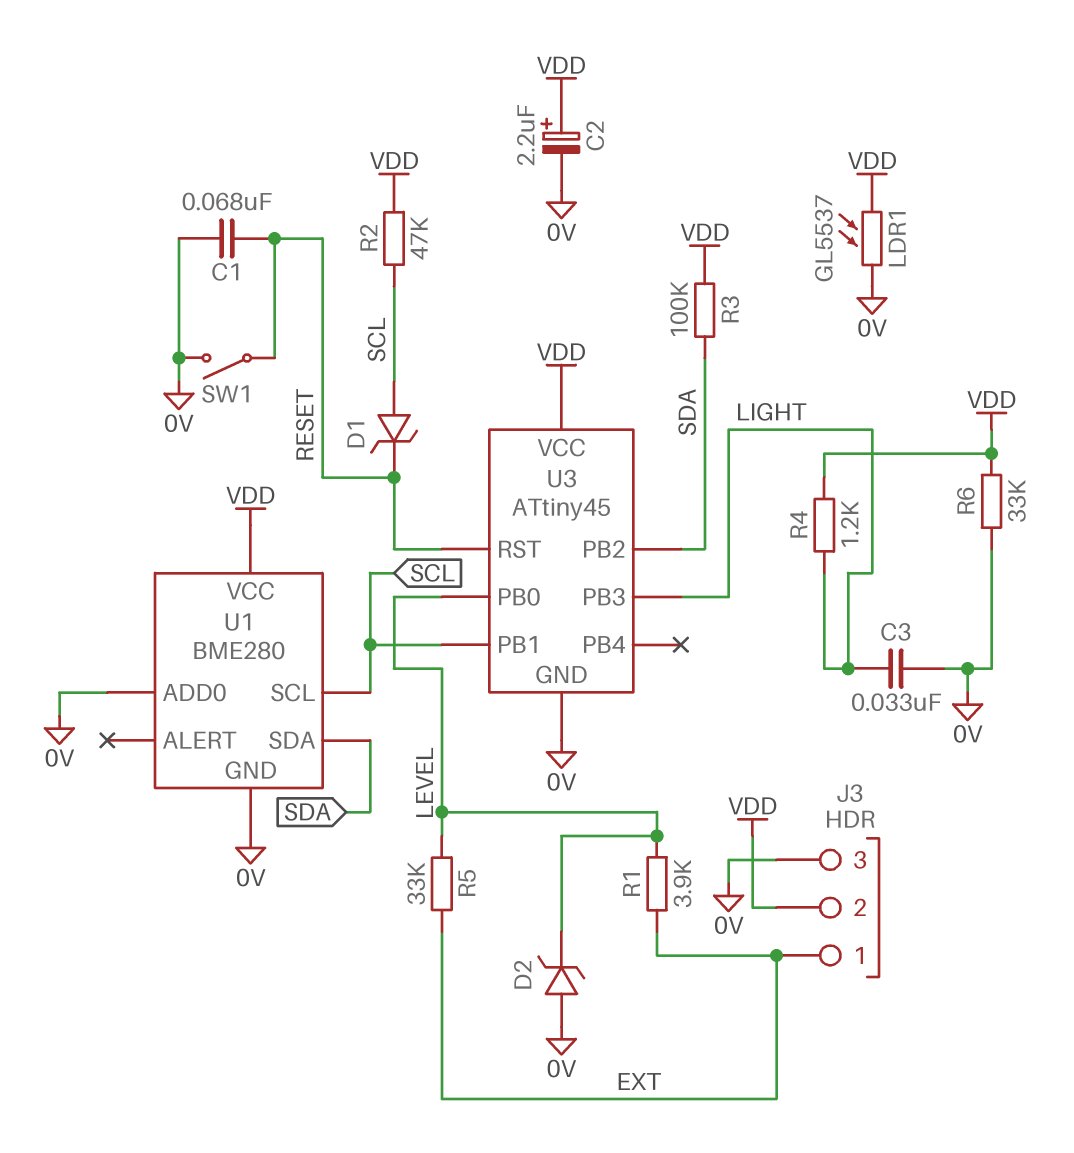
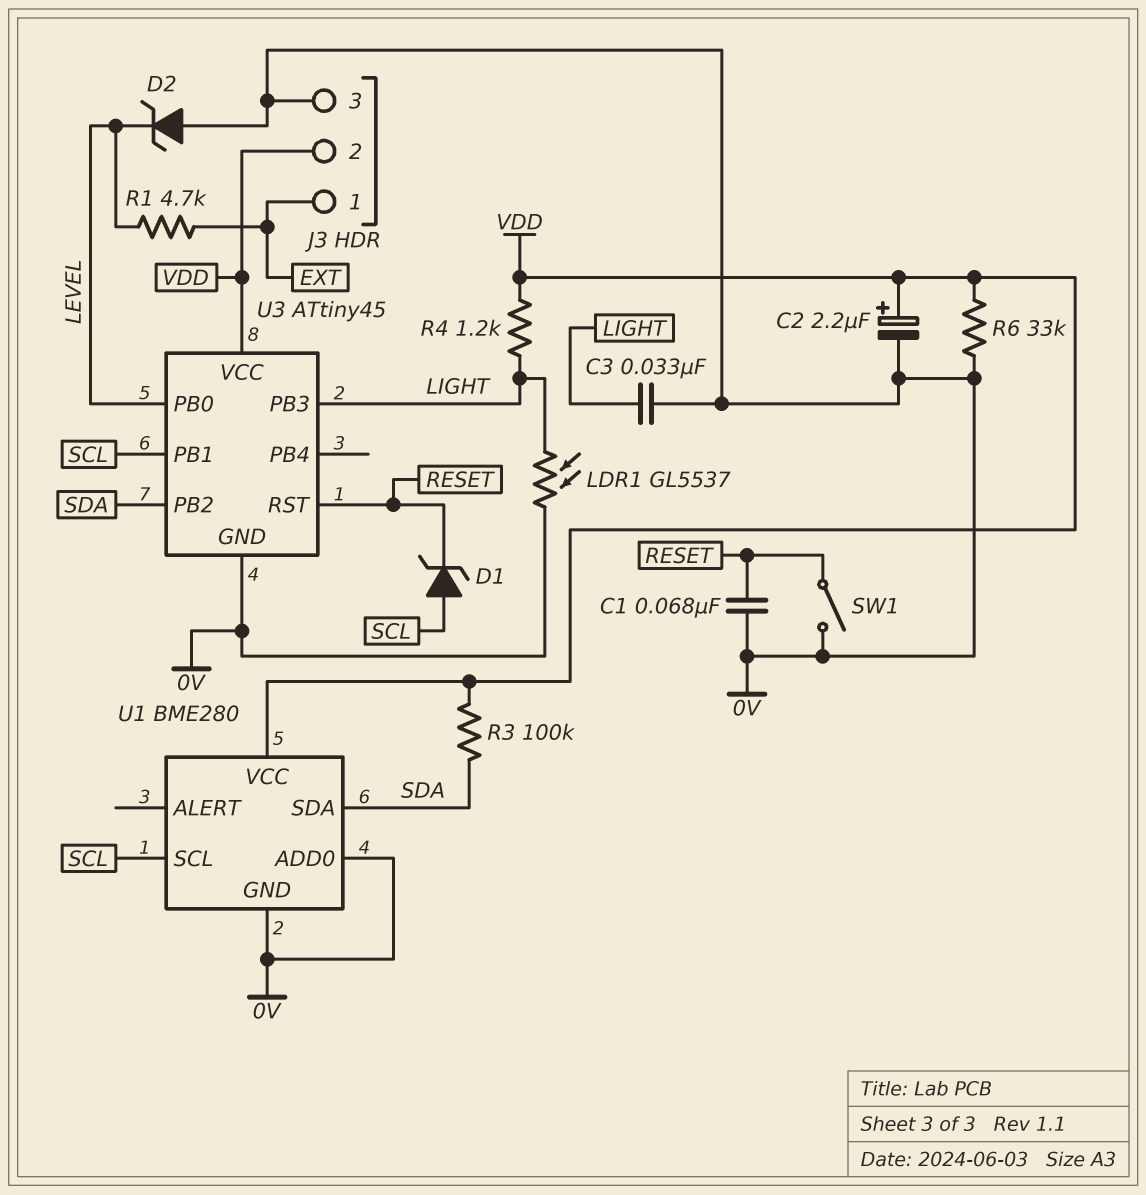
LDR1: GL5537 (0V, VDD) -> GL5537 (0V, LIGHT)
R1: 3.9k (EXT, LEVEL) -> 4.7k (EXT, LEVEL)
R2: 47k (SCL, VDD) -> none
R5: 33k (EXT, LEVEL) -> none

